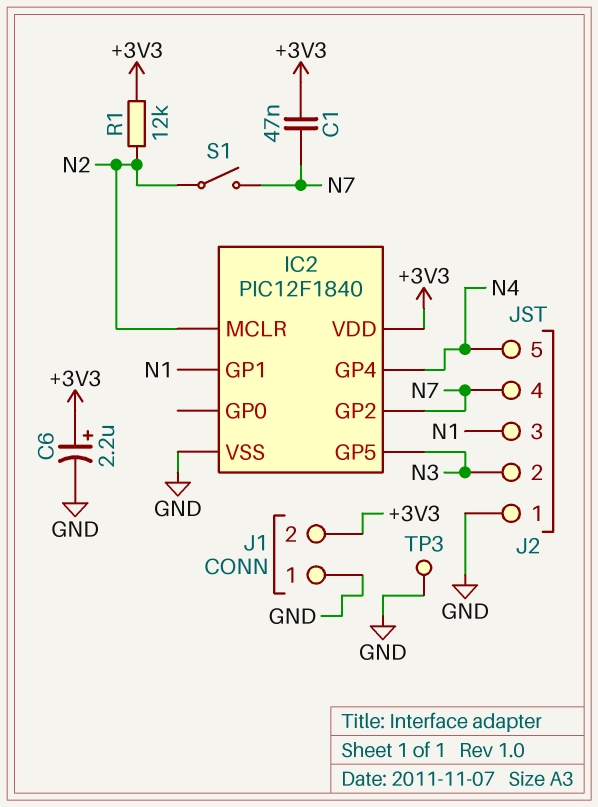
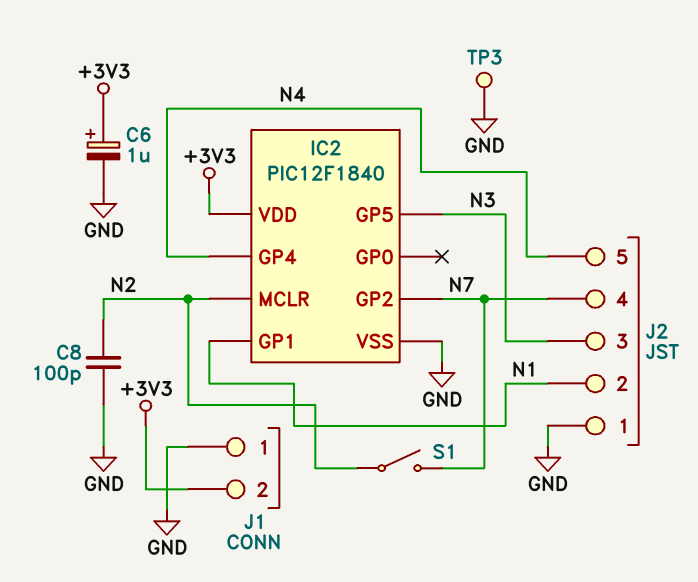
C1: 47nF (+3V3, N7) -> none
C6: 2.2uF (plus +3V3, minus GND) -> 1uF (plus +3V3, minus GND)
C8: none -> 100pF (GND, N2)
J2 pin 2: N3 -> N1
J2 pin 3: N1 -> N3
R1: 12k (+3V3, N2) -> none

